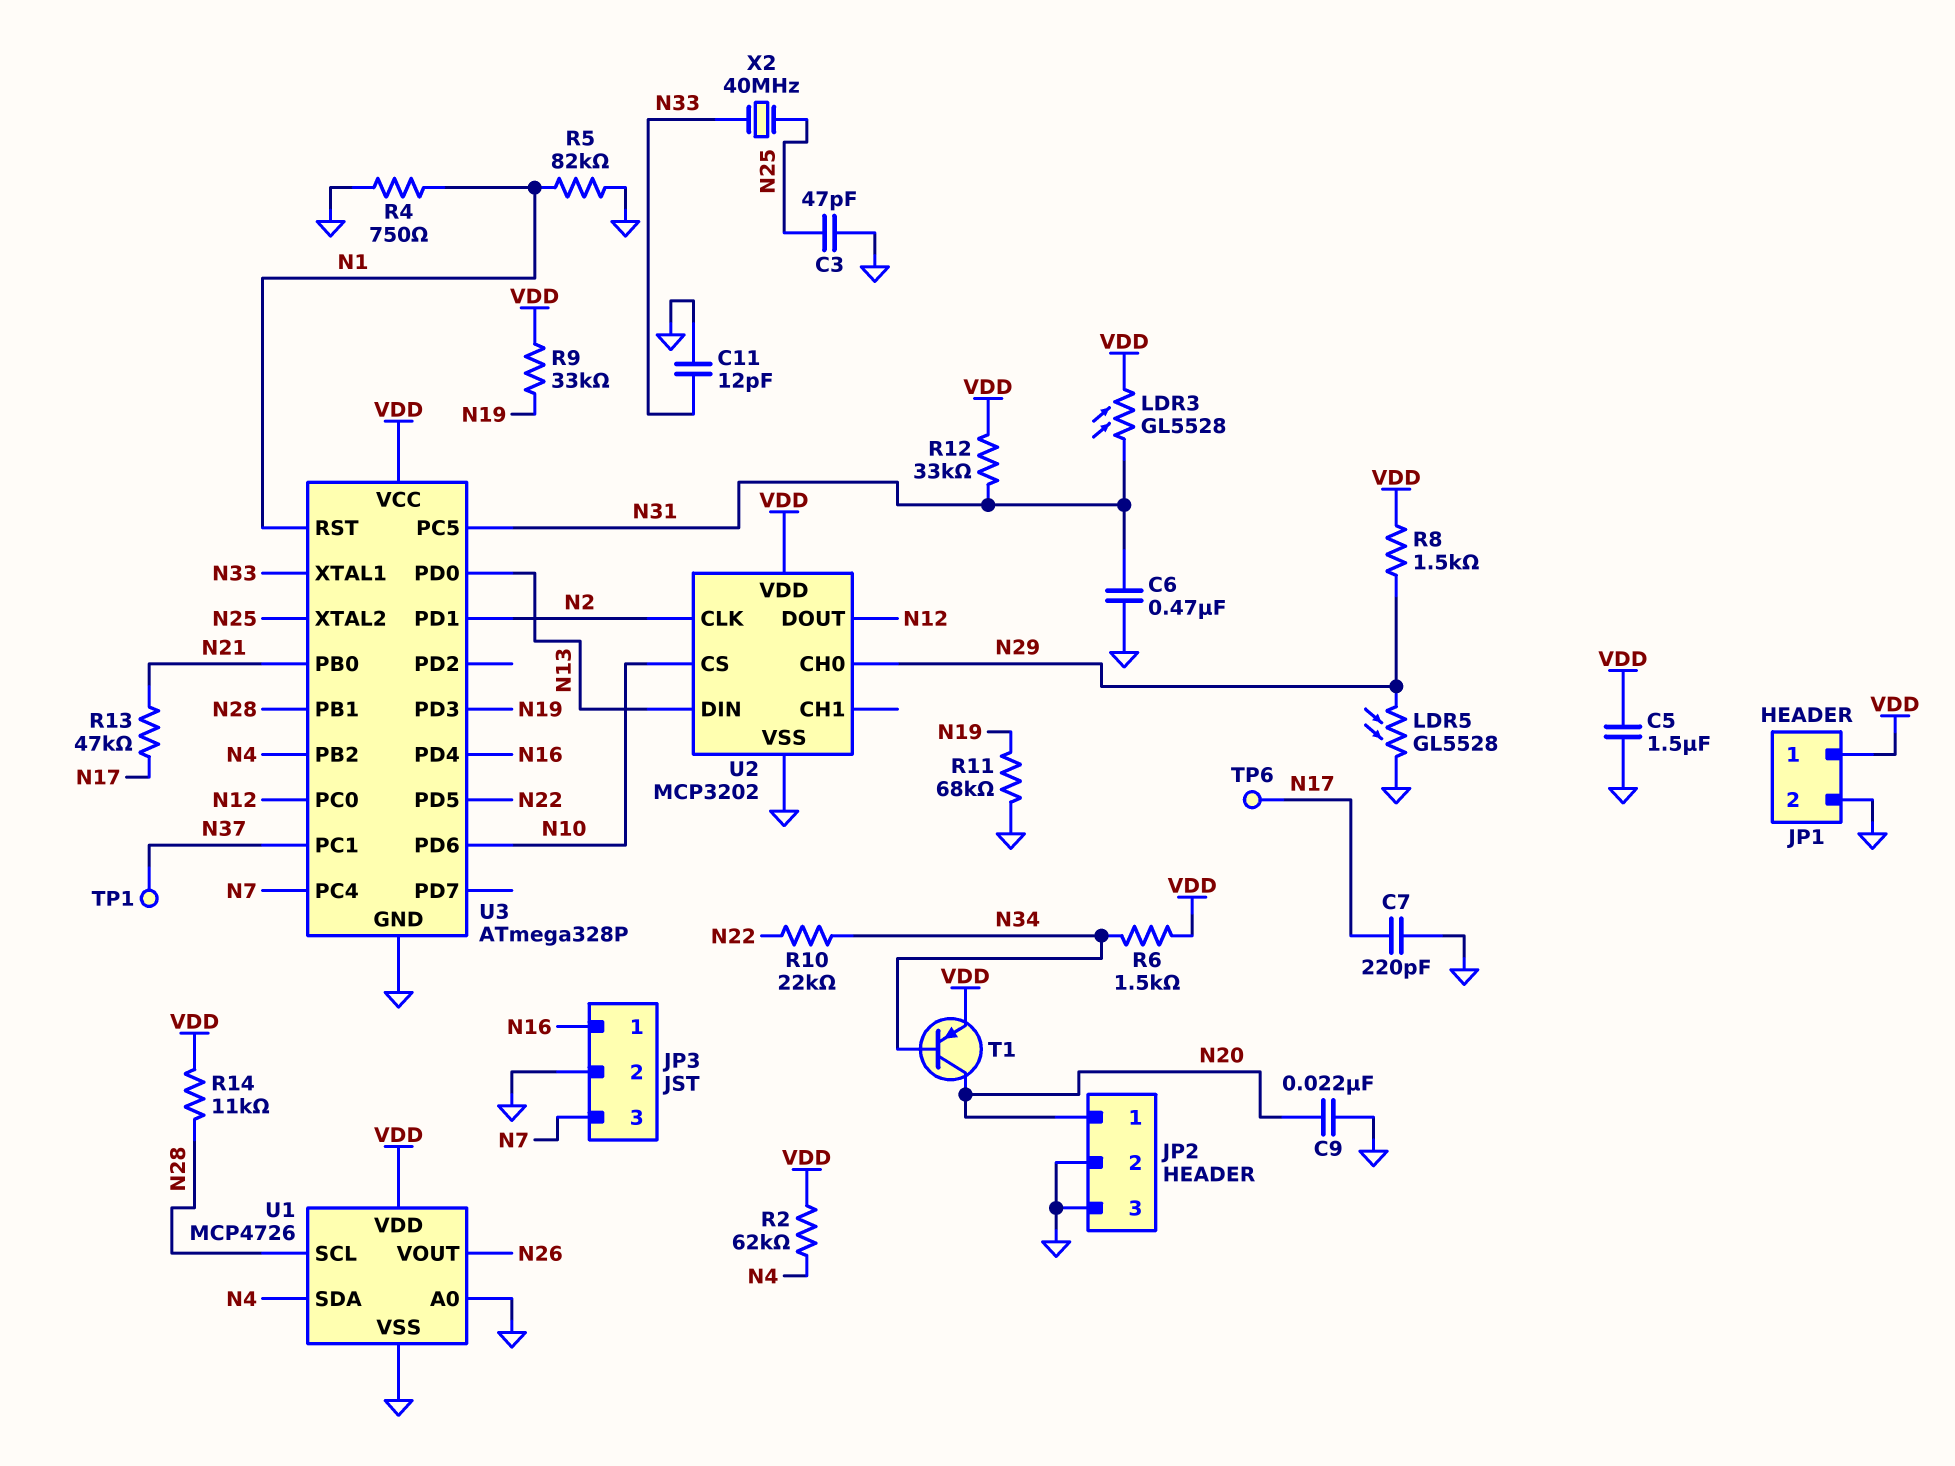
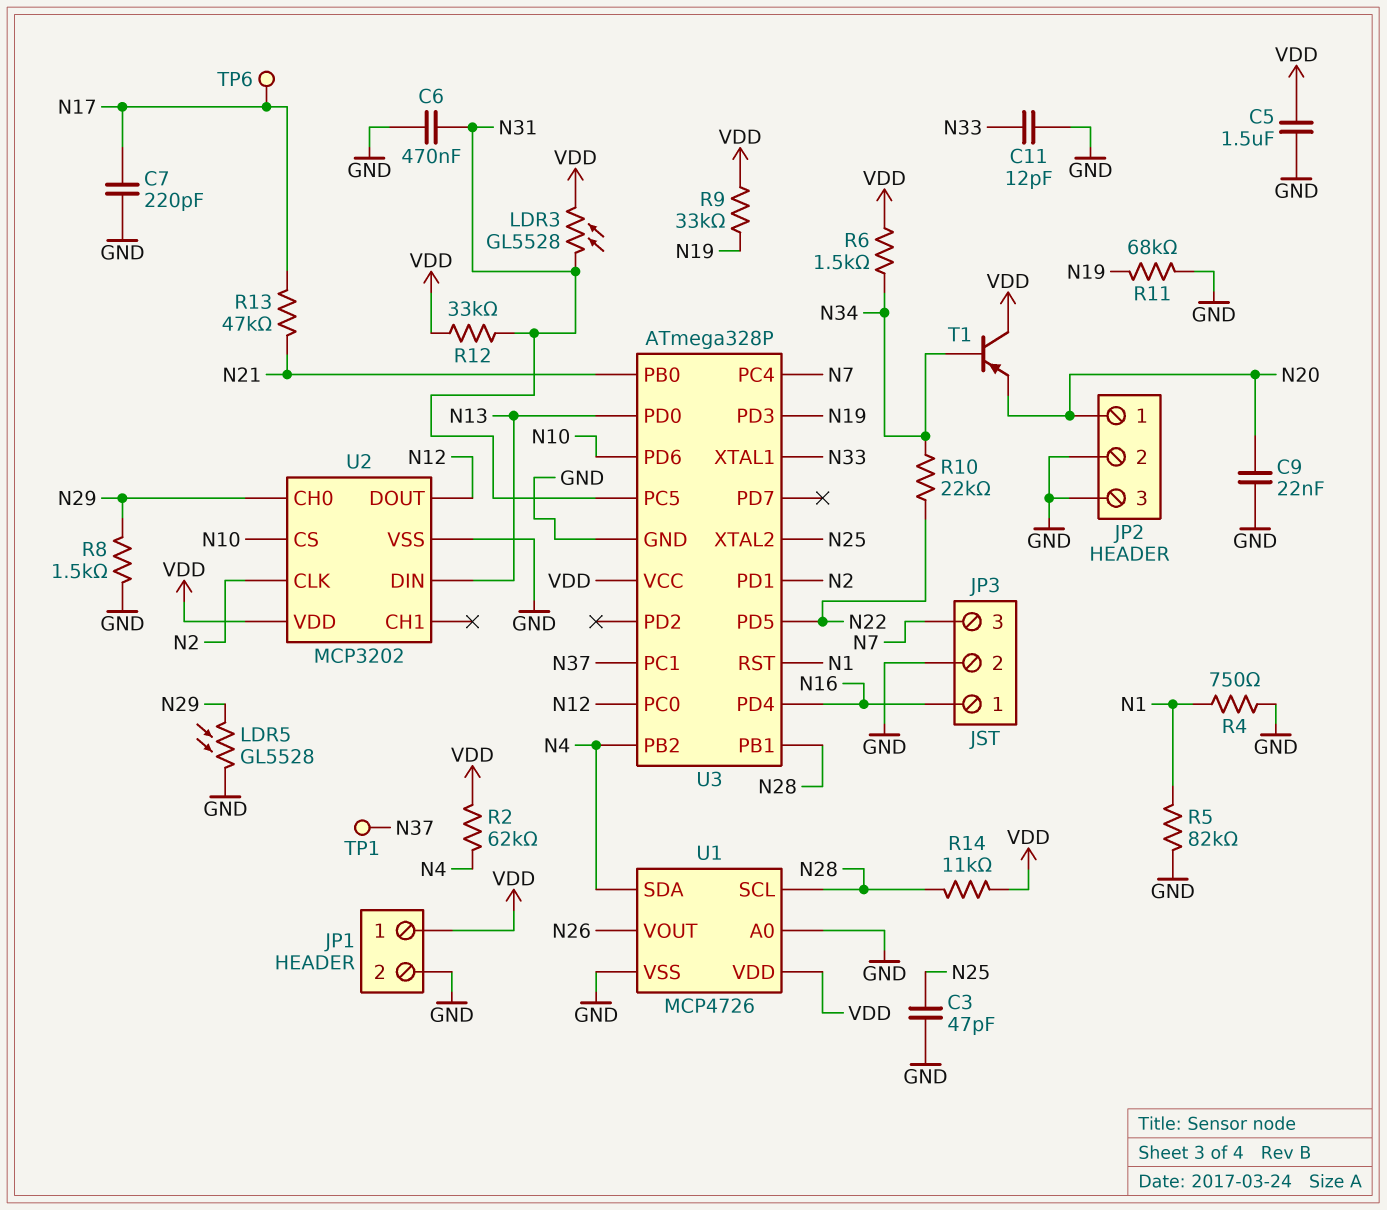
R8: 1.5k (N29, VDD) -> 1.5k (GND, N29)
T1: PNP (B N34, C N20, E VDD) -> PNP (B N34, C VDD, E N20)
X2: 40MHz (N25, N33) -> none

